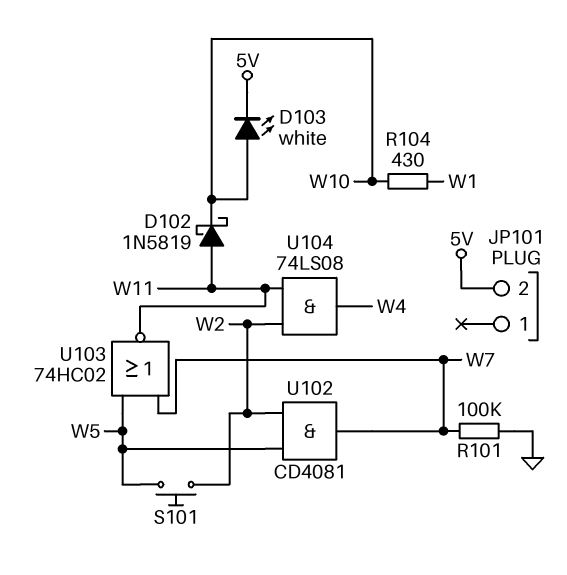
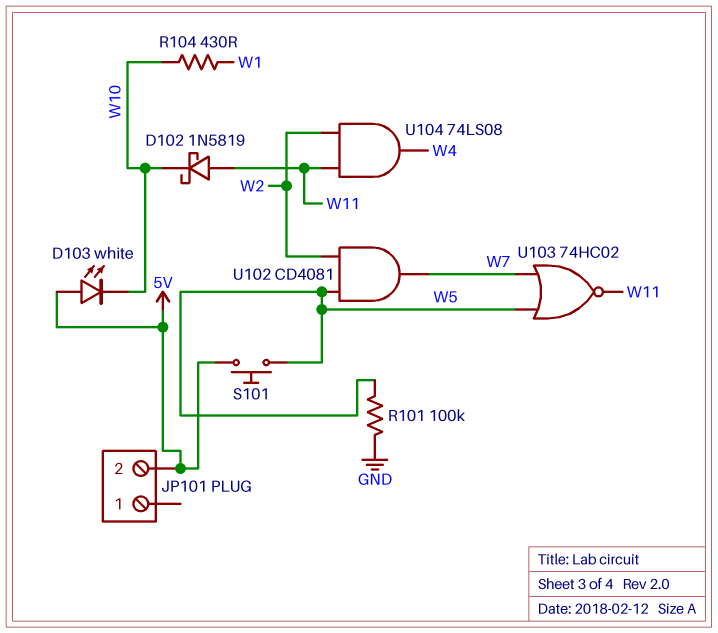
D103: LED white (A W10, K 5V) -> LED white (A 5V, K W10)
R101: 100k (GND, W7) -> 100k (GND, W5)
S101: button (W2, W5) -> button (5V, W5)

